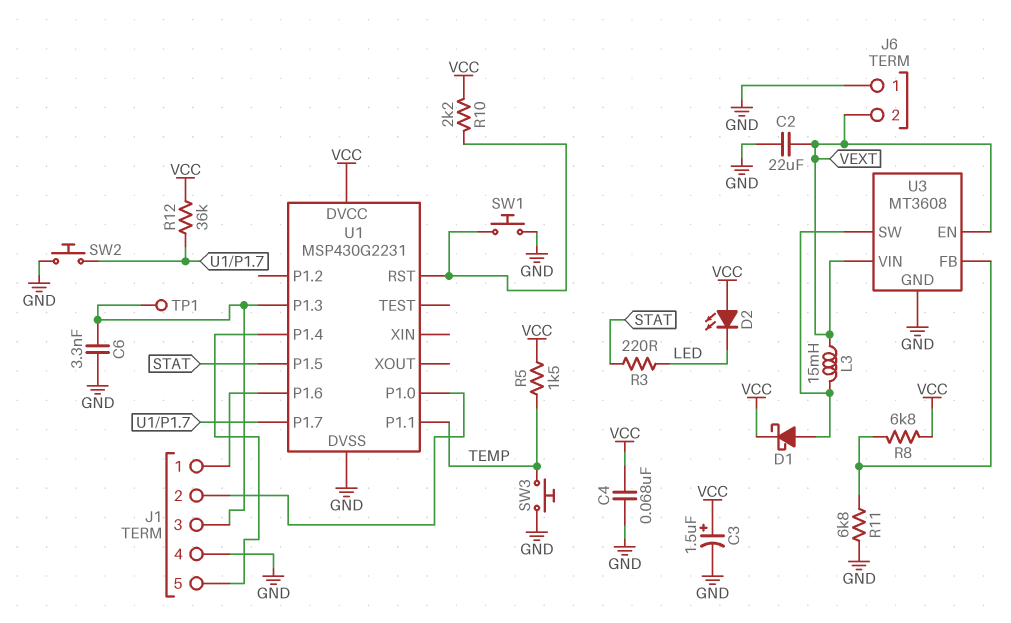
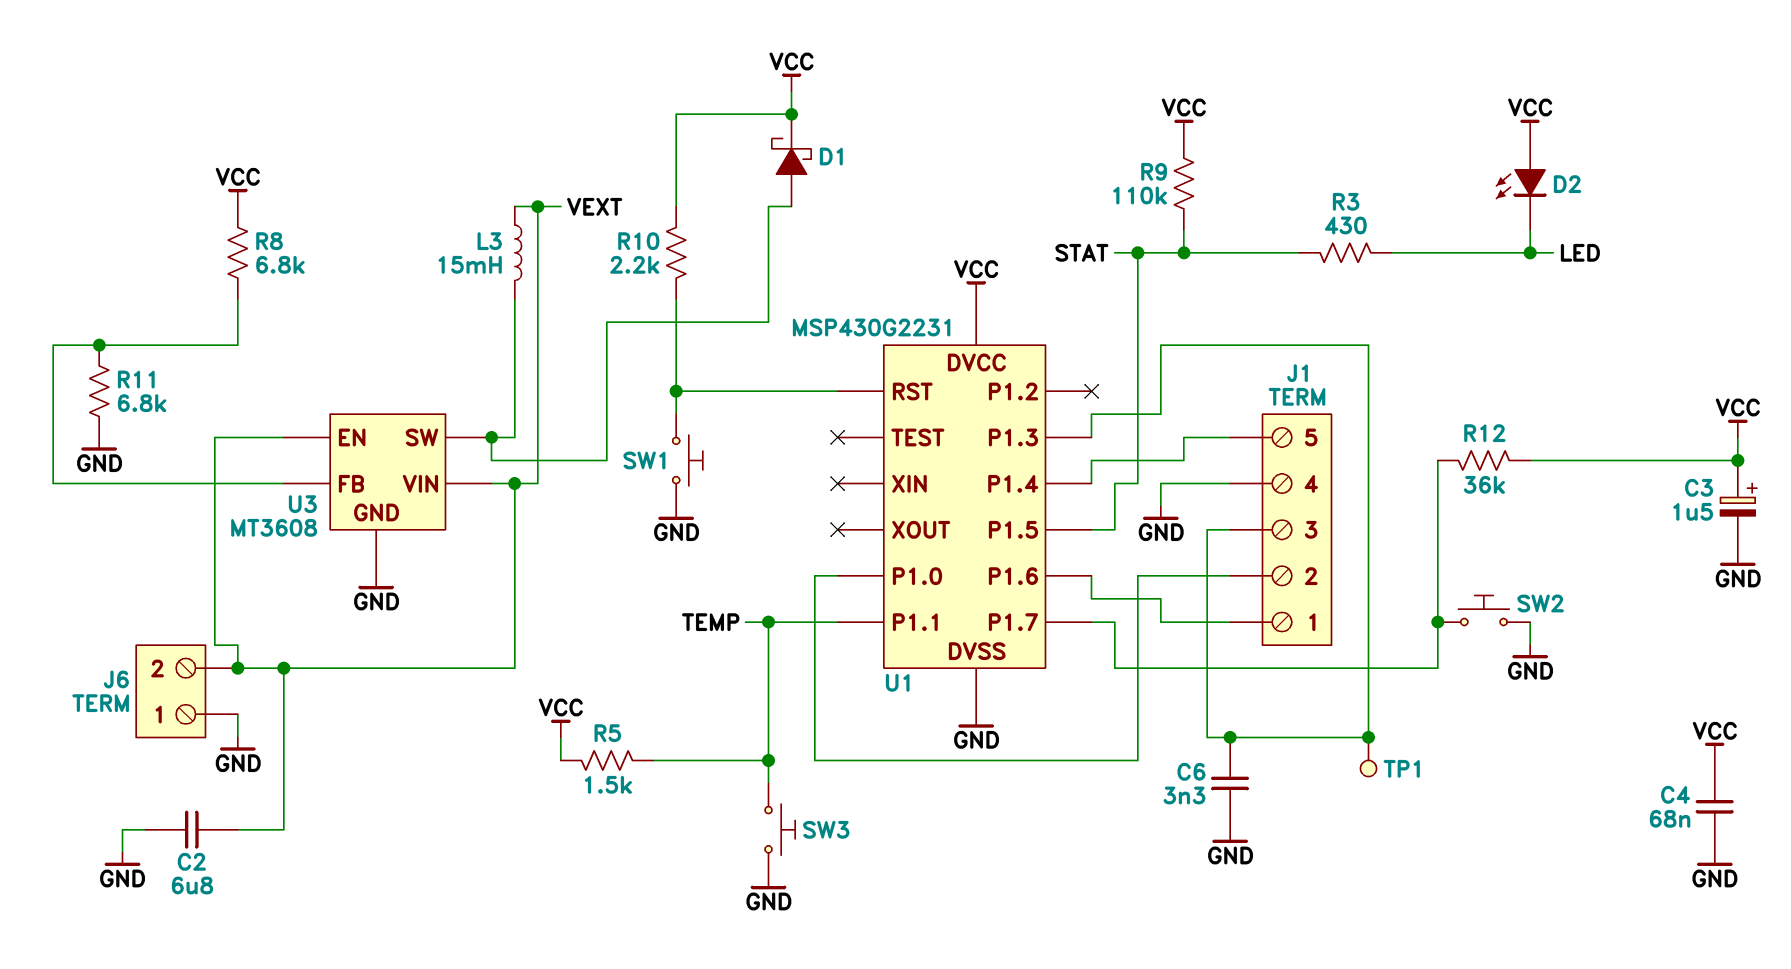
C2: 22uF (GND, VEXT) -> 6.8uF (GND, VEXT)
R3: 220 (LED, STAT) -> 430 (LED, STAT)
R9: none -> 110k (STAT, VCC)

